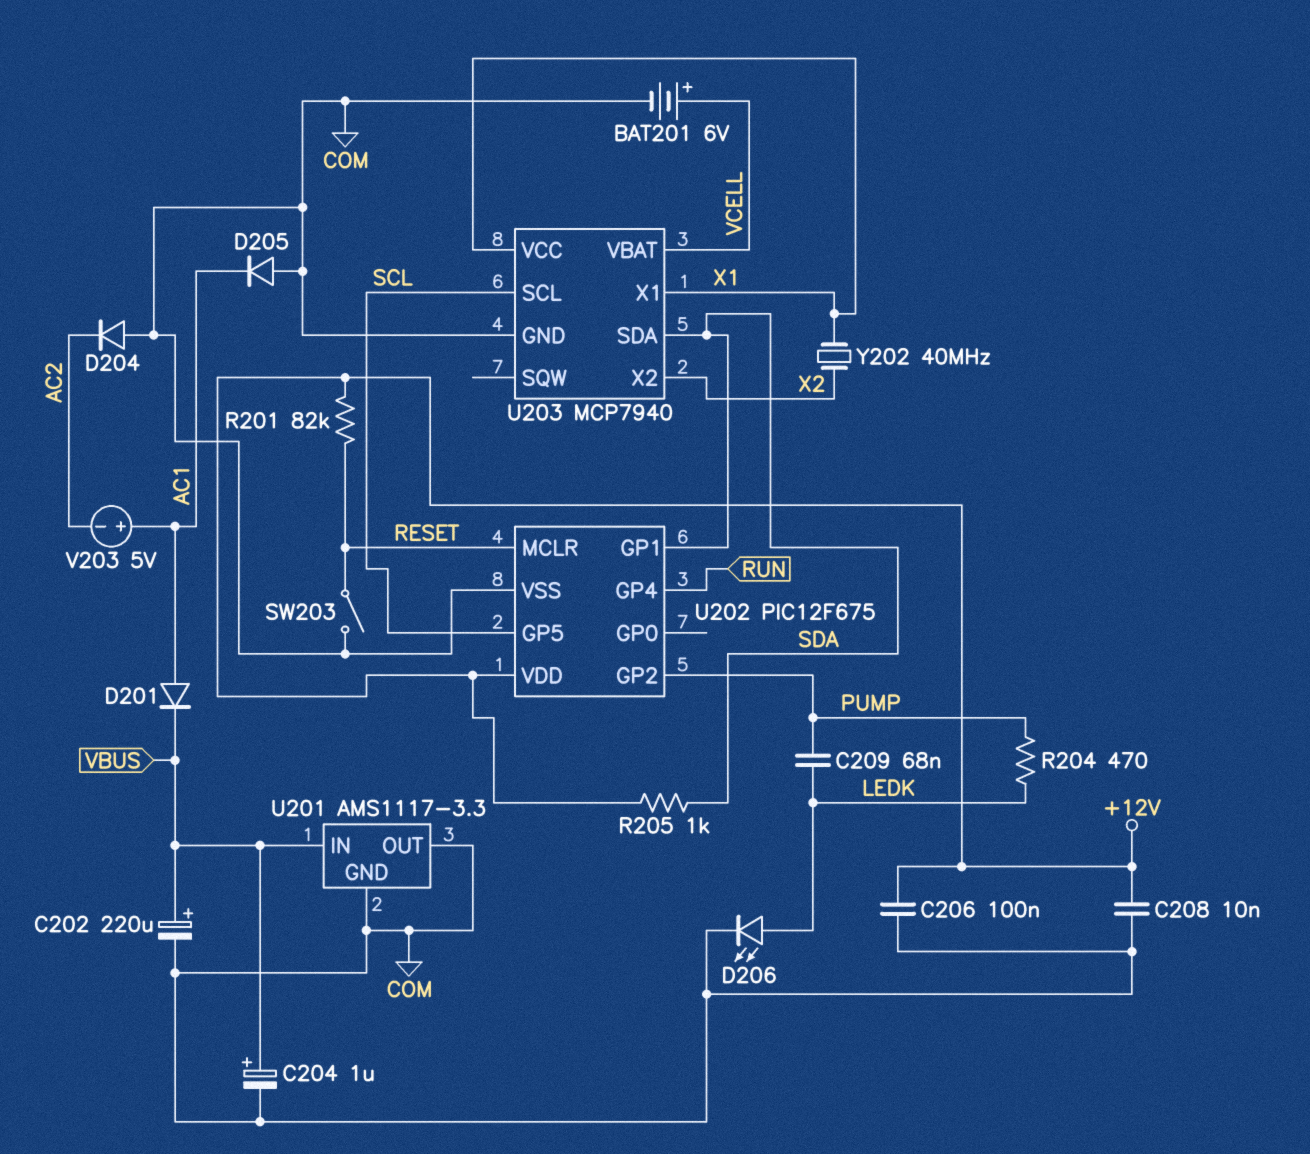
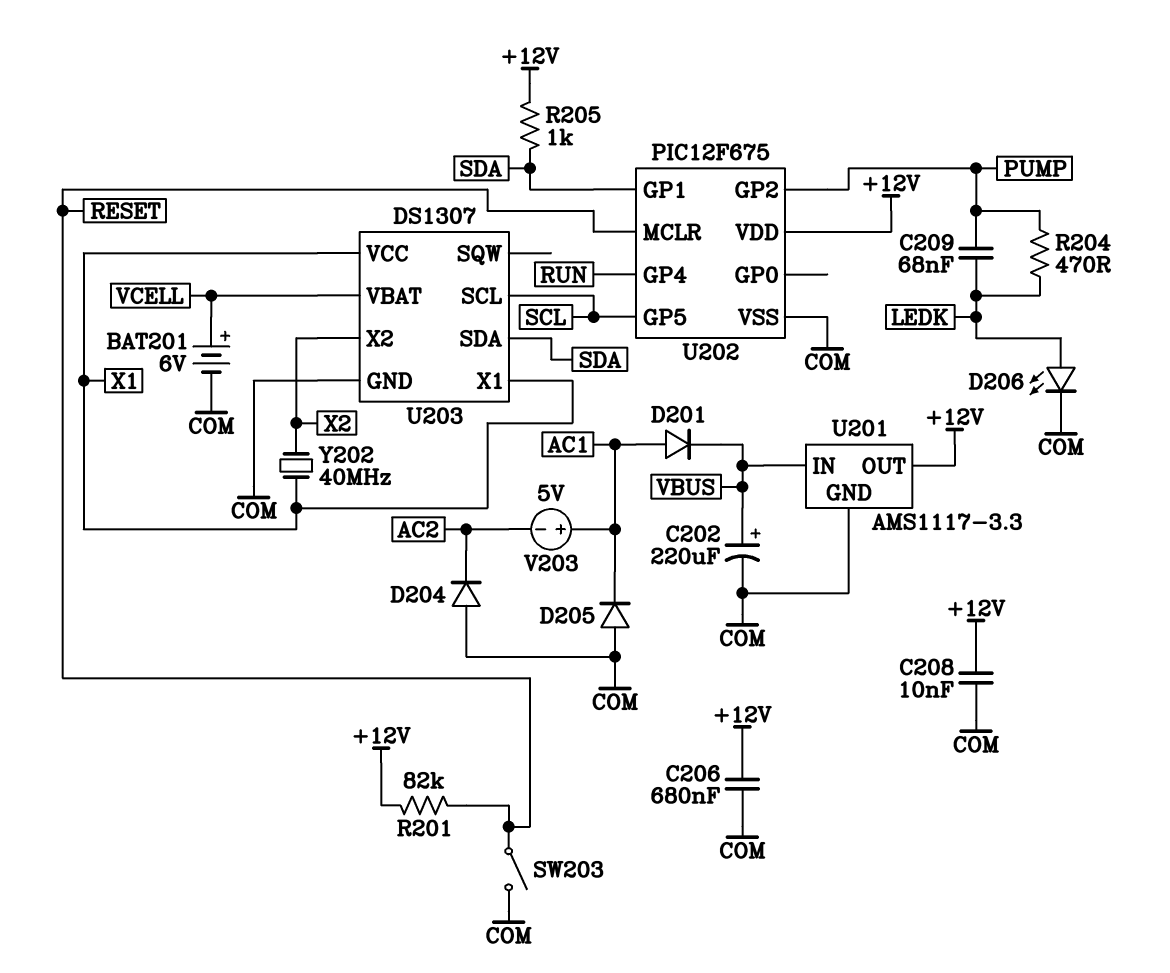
C204: 1uF (plus VBUS, minus COM) -> none
C206: 100nF (+12V, COM) -> 680nF (+12V, COM)
U201 pin OUT: COM -> +12V
U203: MCP7940 -> DS1307

